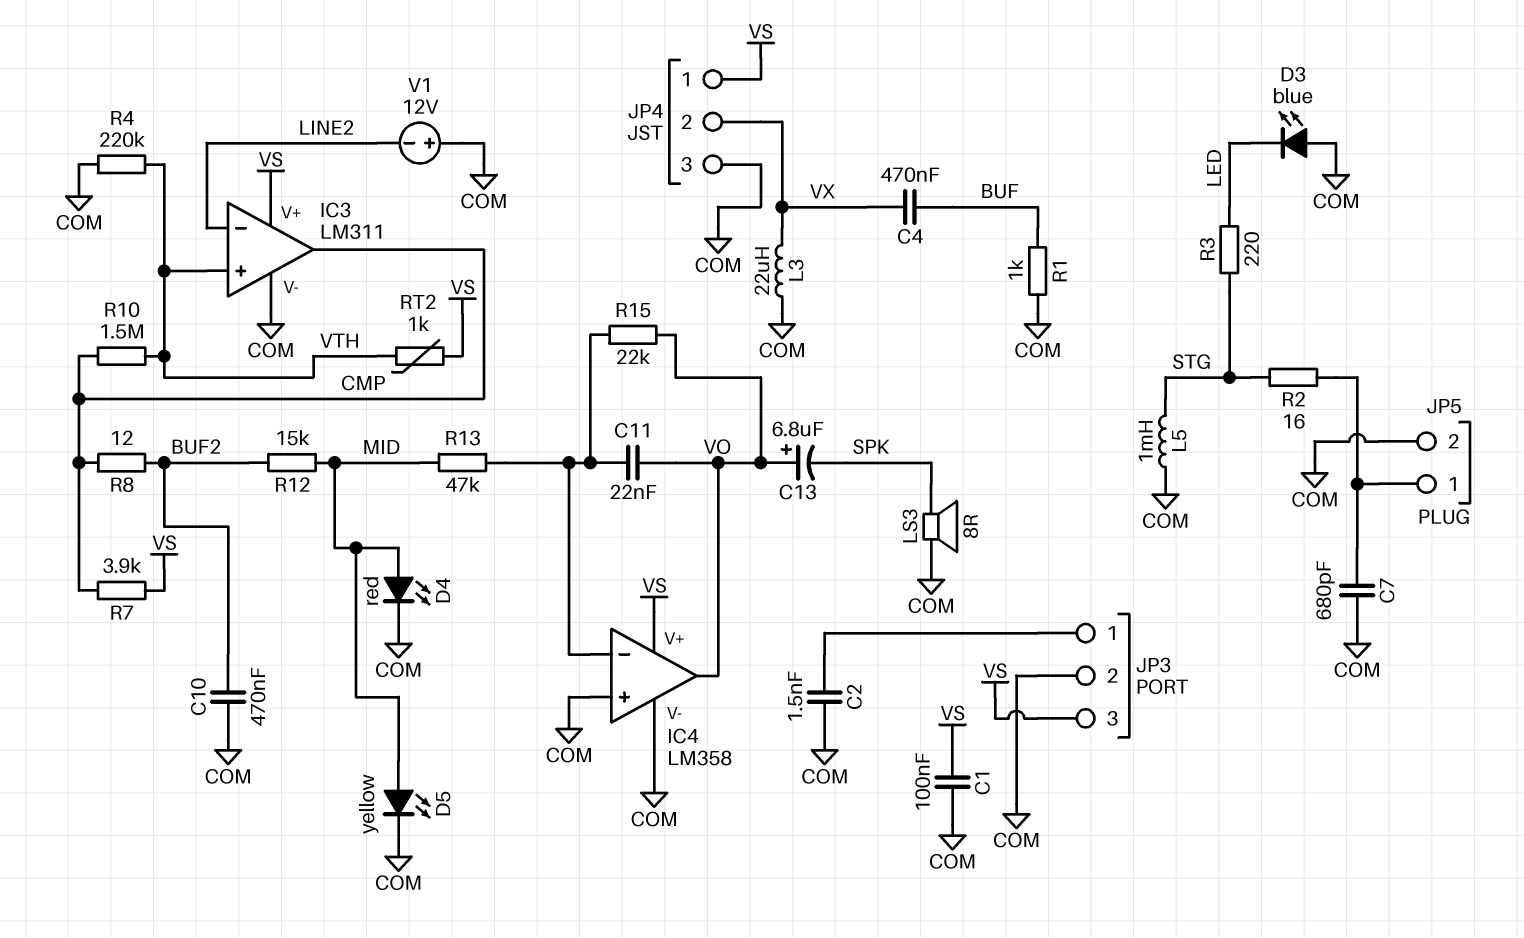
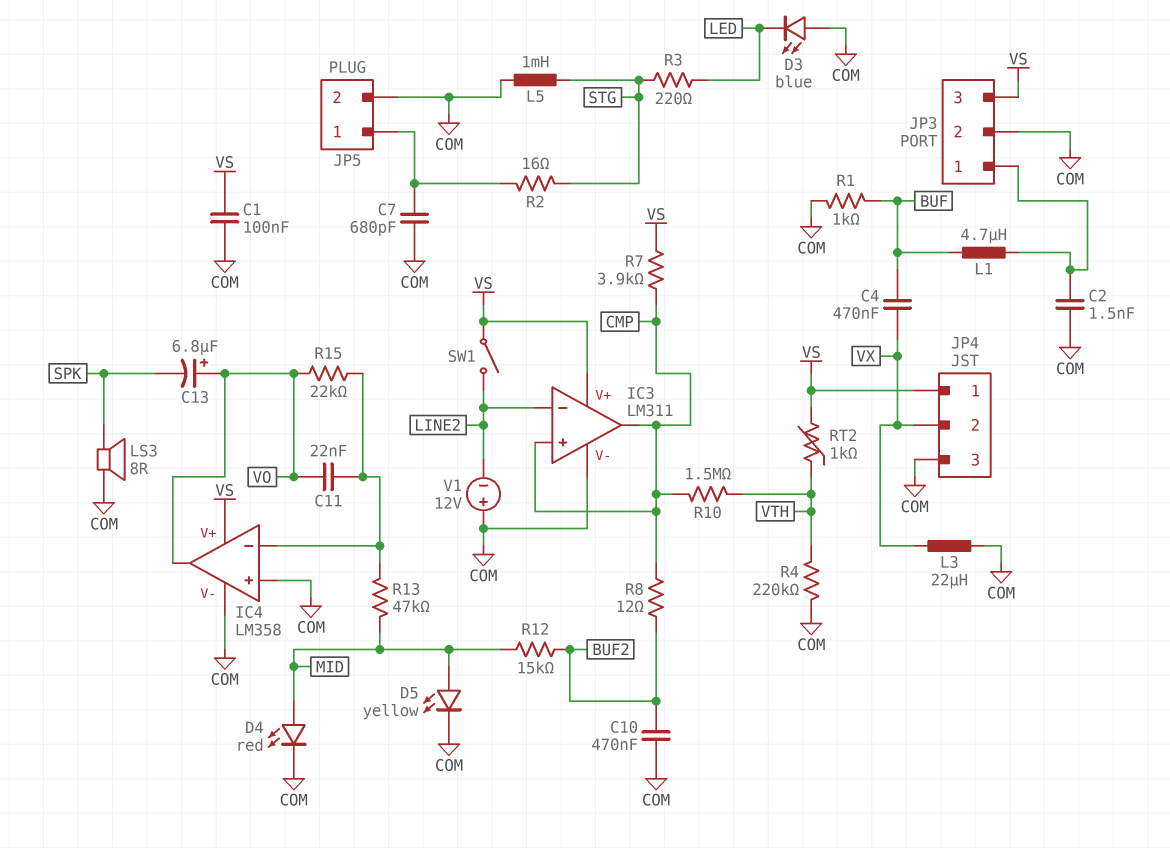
IC3 pin in+: VTH -> CMP
L1: none -> 4.7uH (BUF, JP3/1)
SW1: none -> switch (LINE2, VS)

